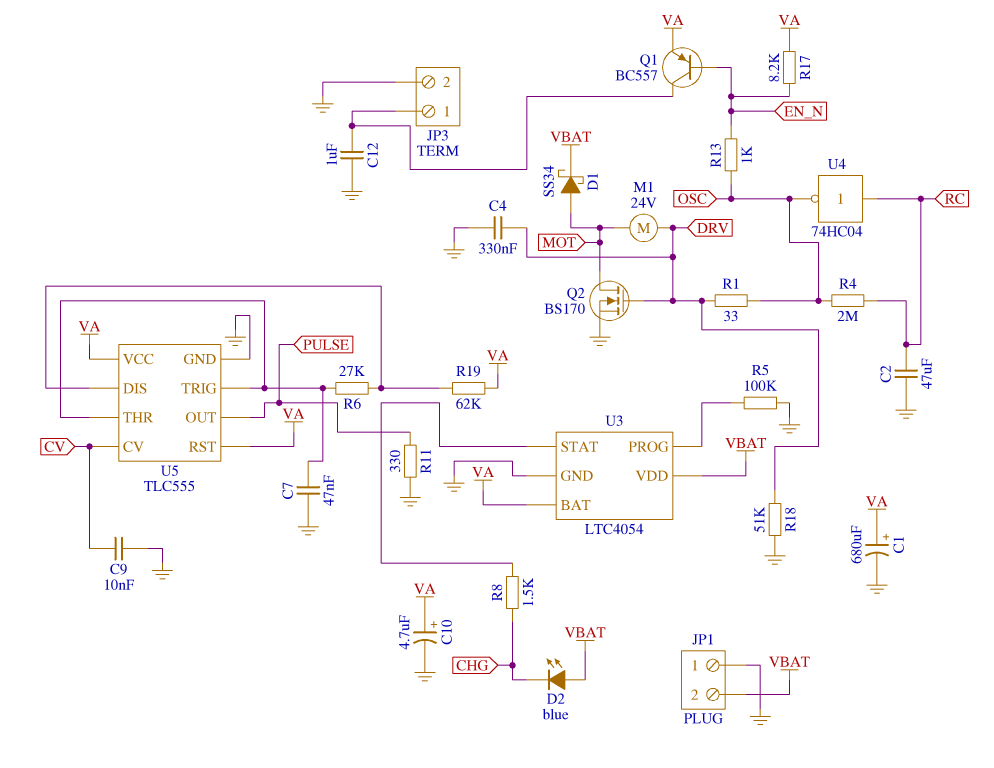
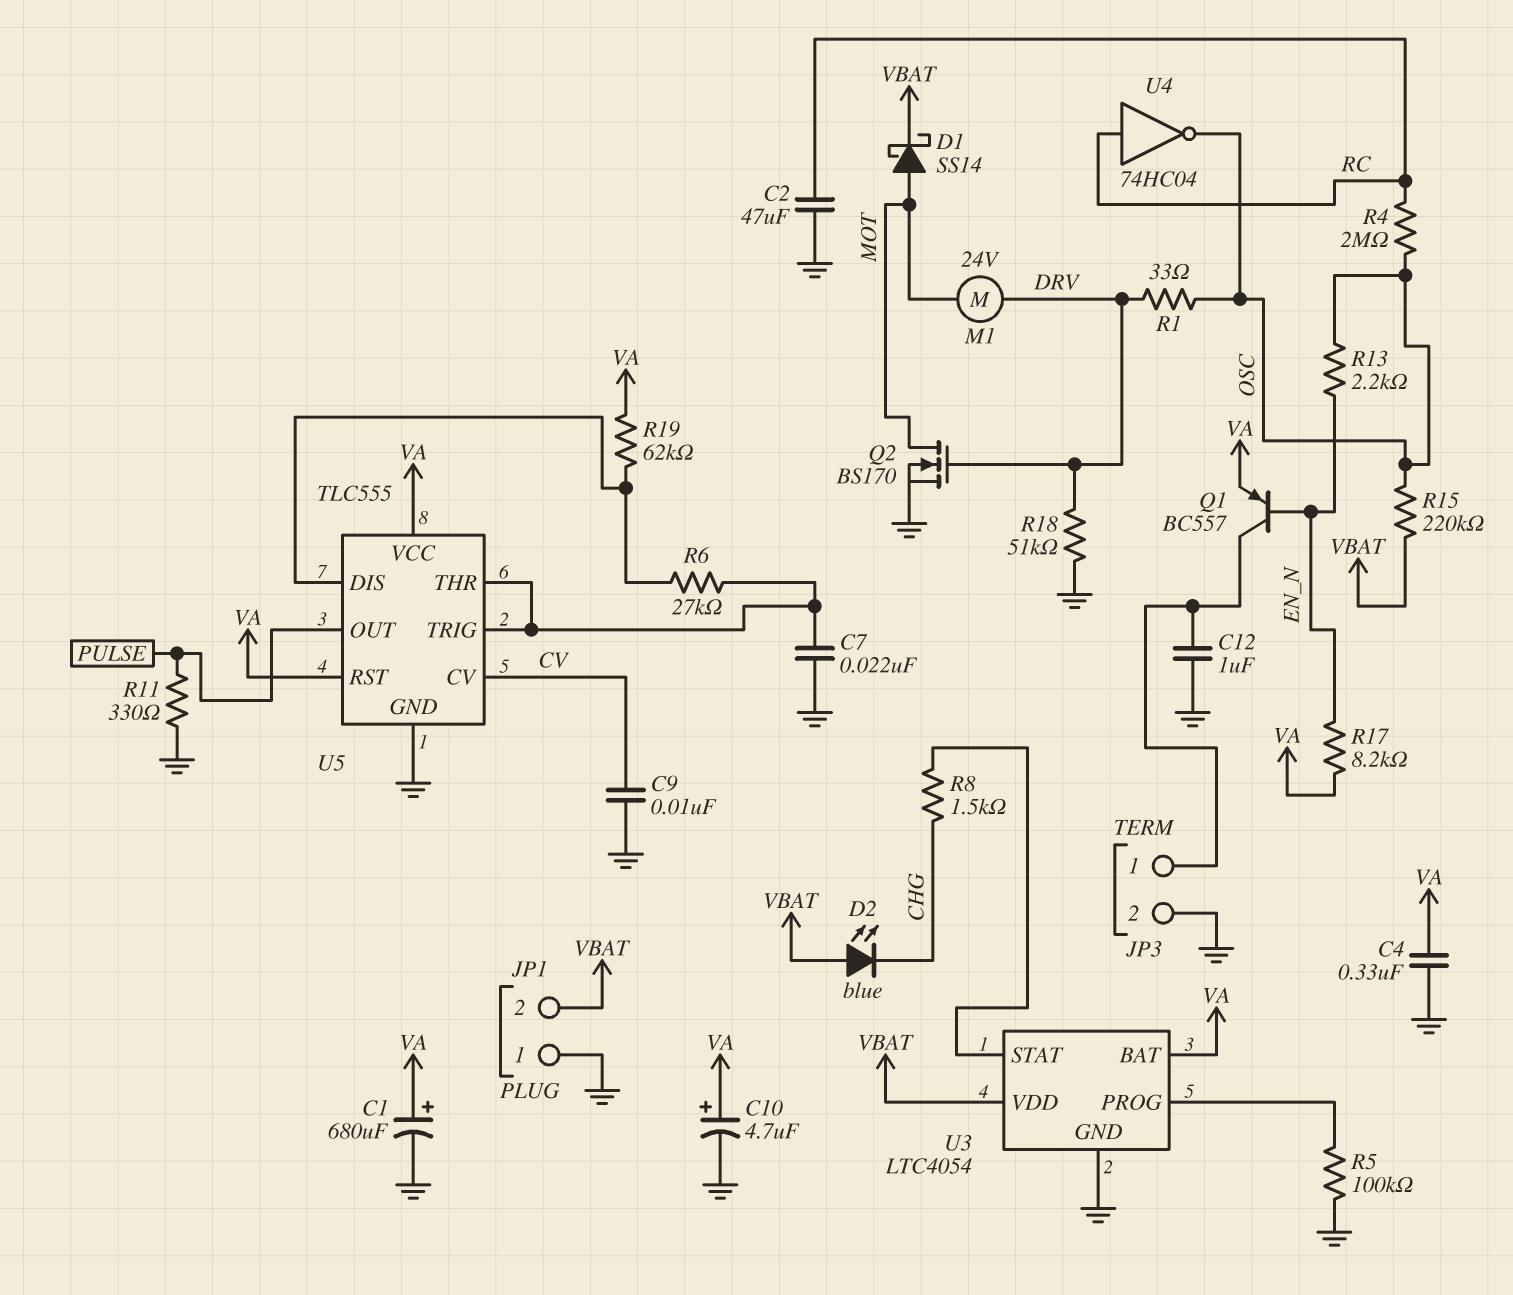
C4: 330nF (DRV, GND) -> 330nF (GND, VA)
C7: 47nF (GND, U5/THR) -> 22nF (GND, U5/THR)
D1: schottky SS34 (A MOT, K VBAT) -> schottky SS14 (A MOT, K VBAT)
R13: 1k (EN_N, OSC) -> 2.2k (EN_N, OSC)
R15: none -> 220k (OSC, VBAT)

